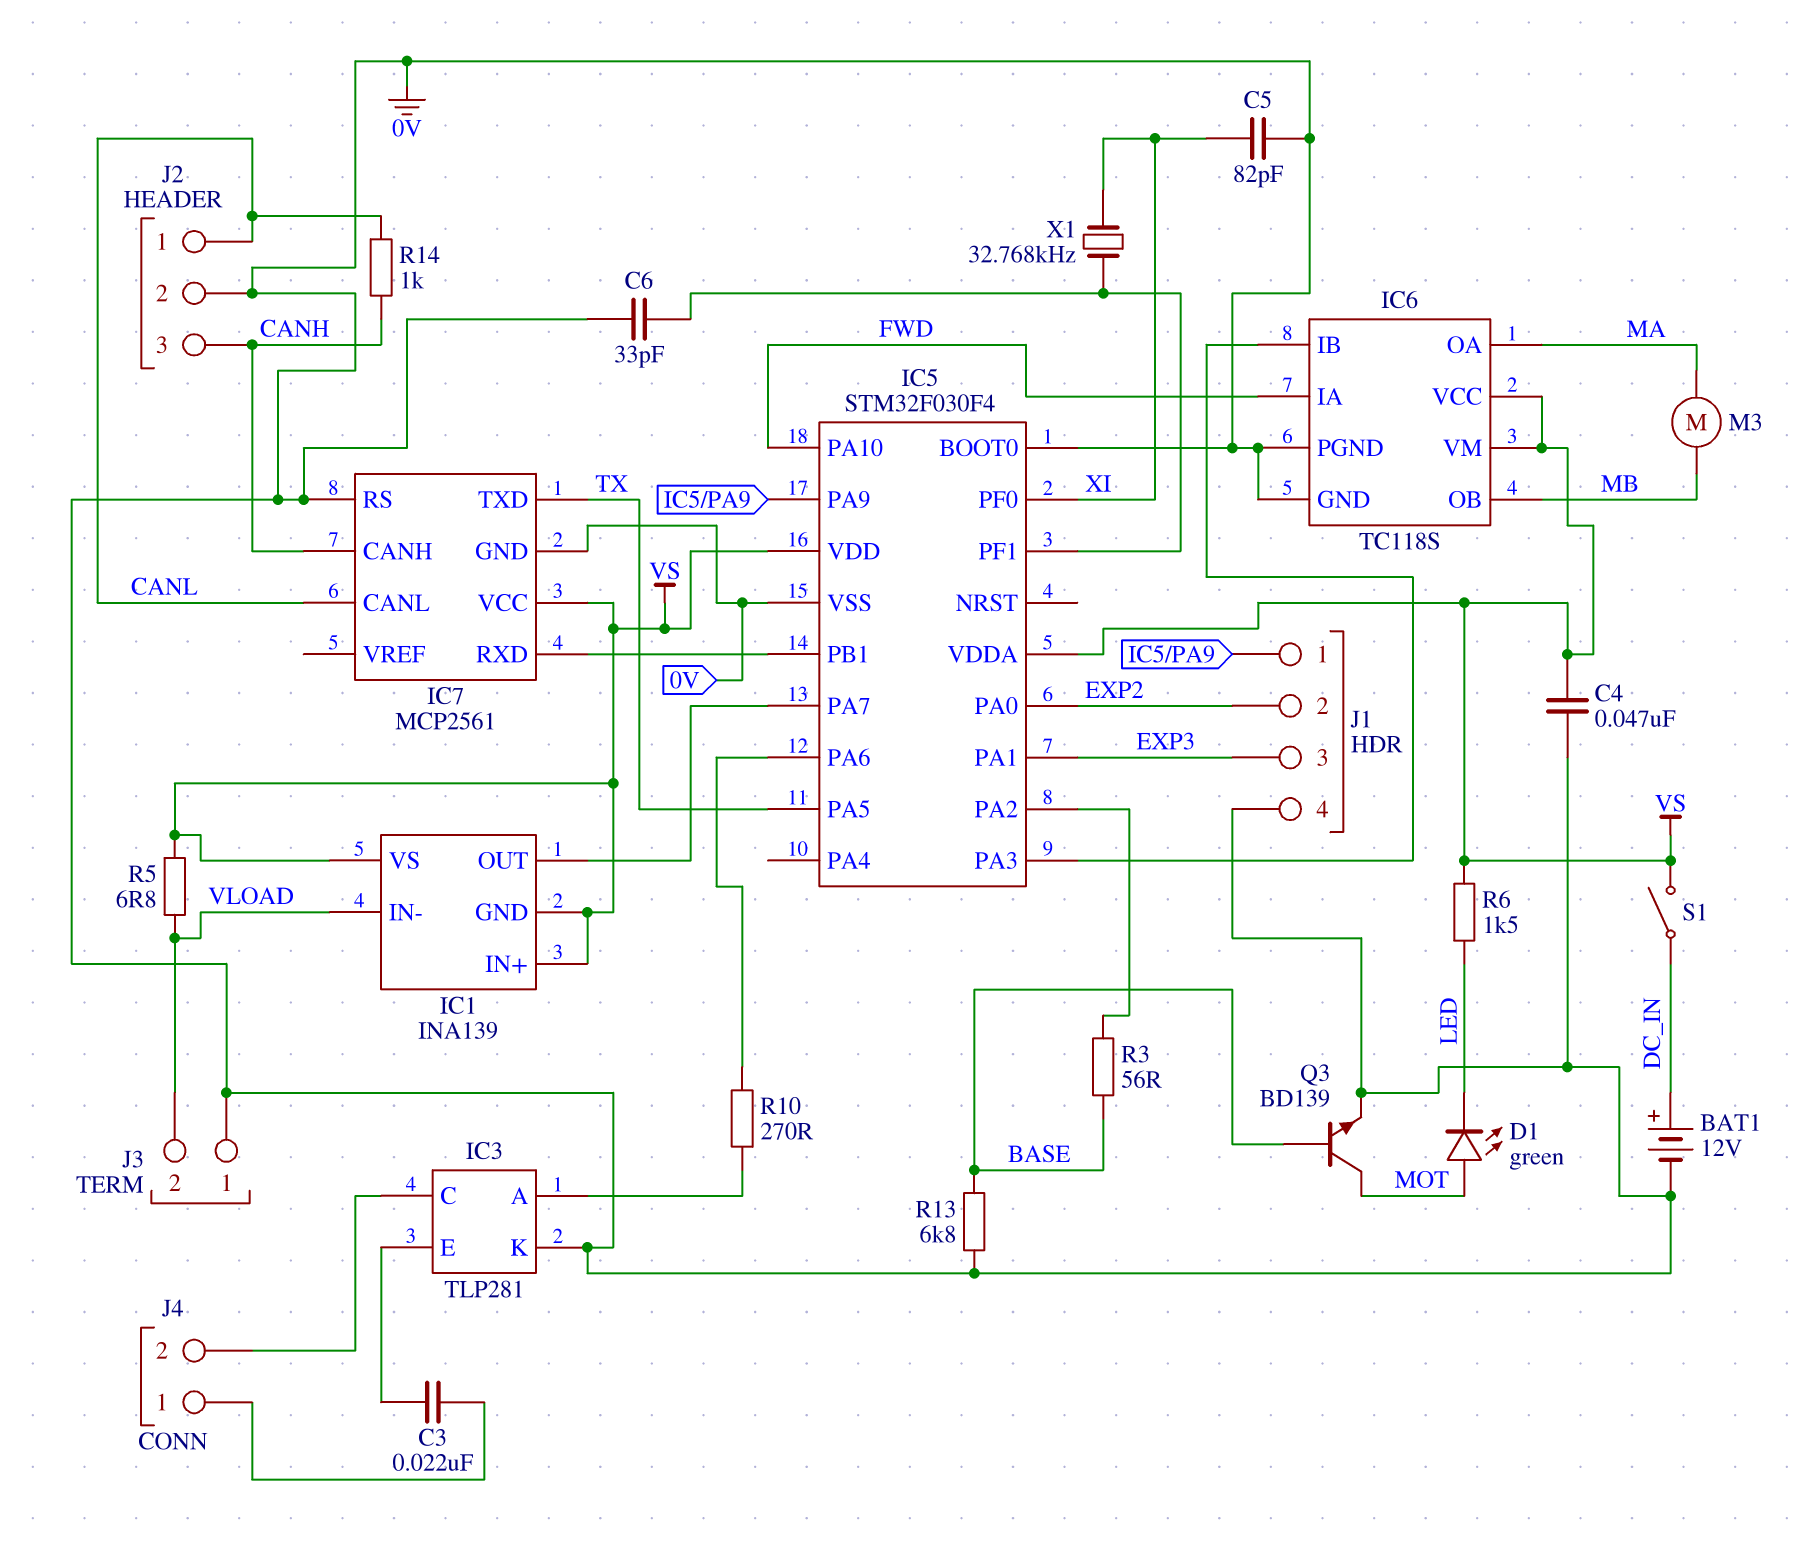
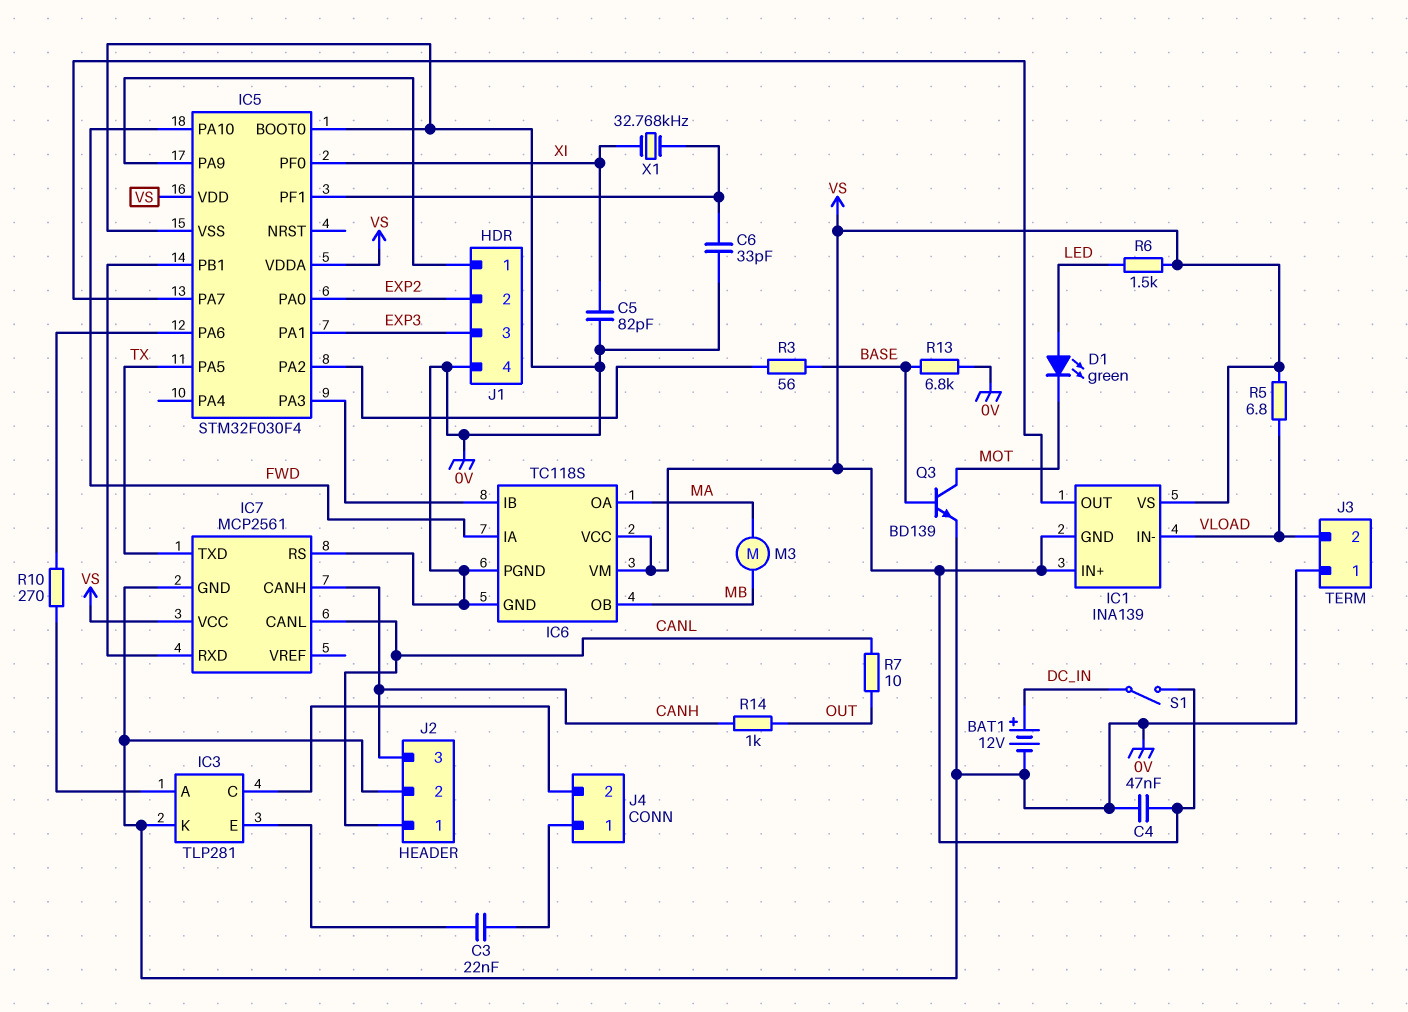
D1: LED green (A MOT, K LED) -> LED green (A LED, K MOT)
R7: none -> 10 (CANL, OUT)
R14: 1k (CANH, CANL) -> 1k (CANH, OUT)

